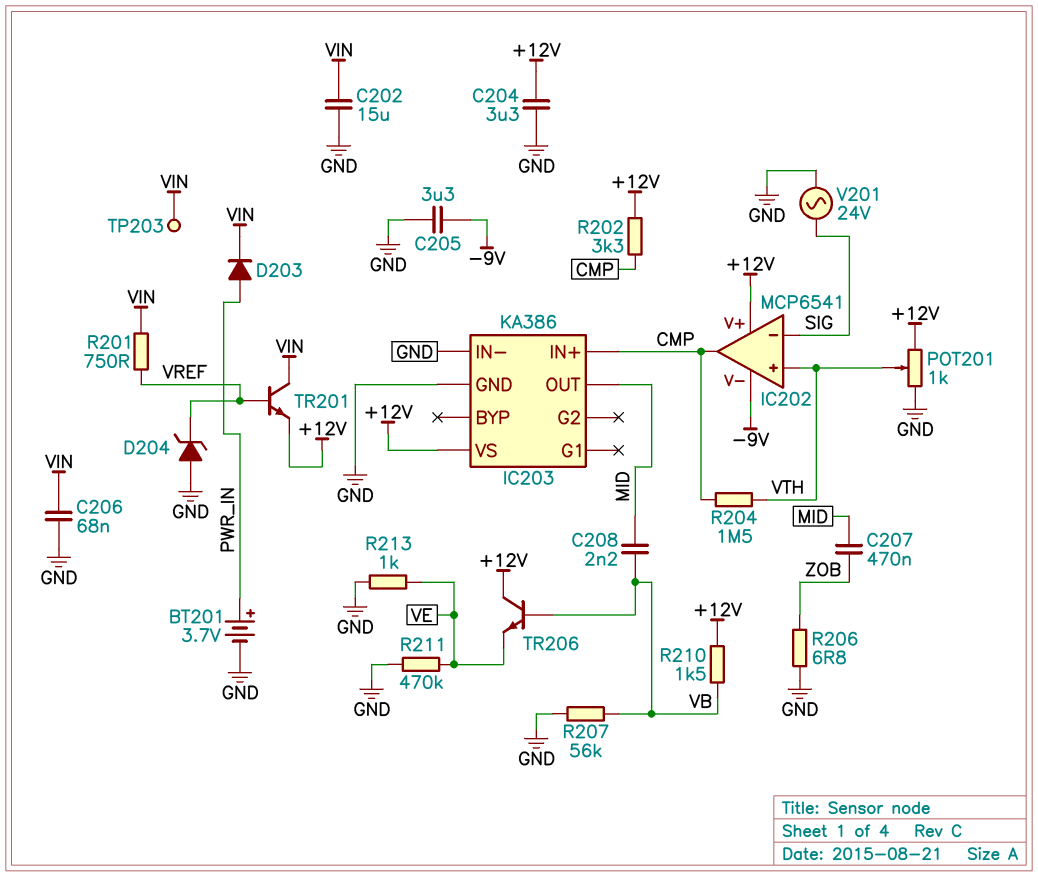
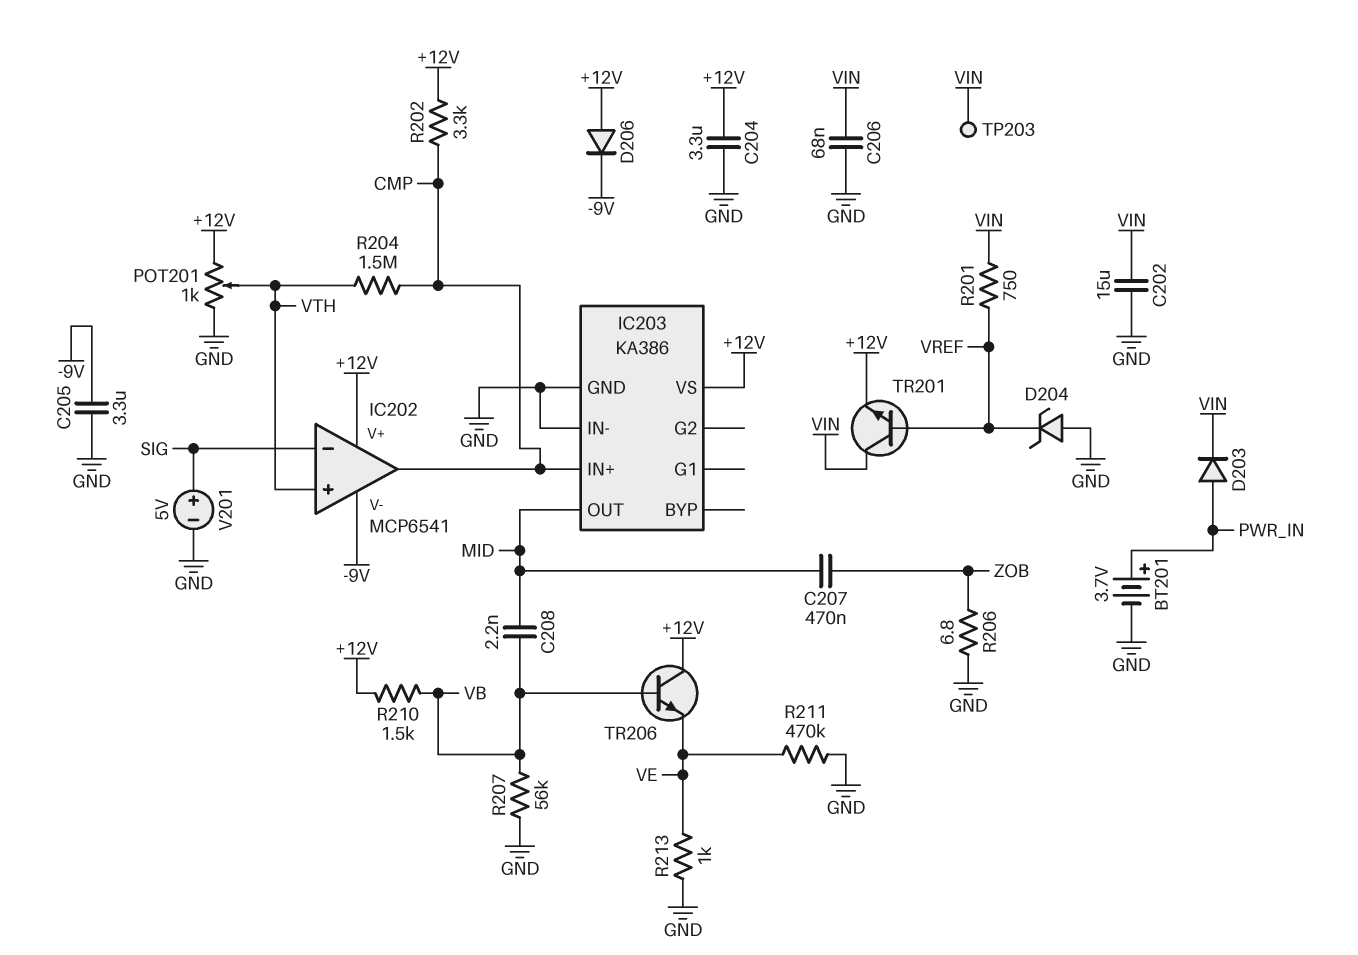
D206: none -> diode (A +12V, K -9V)
V201: AC 24V (GND, SIG) -> 5V (plus SIG, minus GND)

